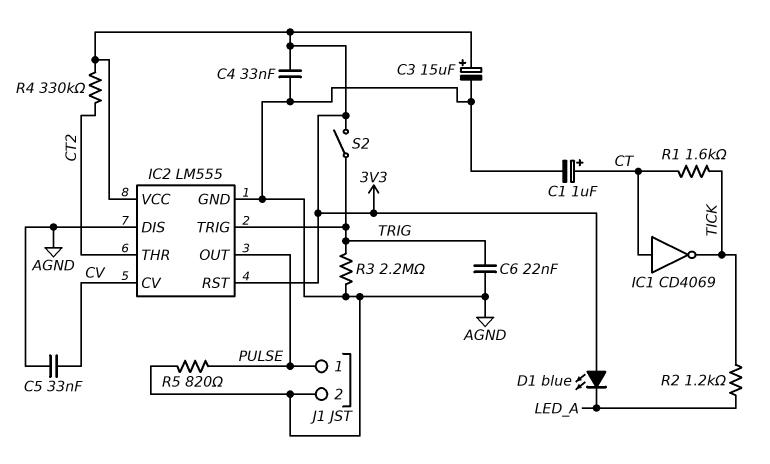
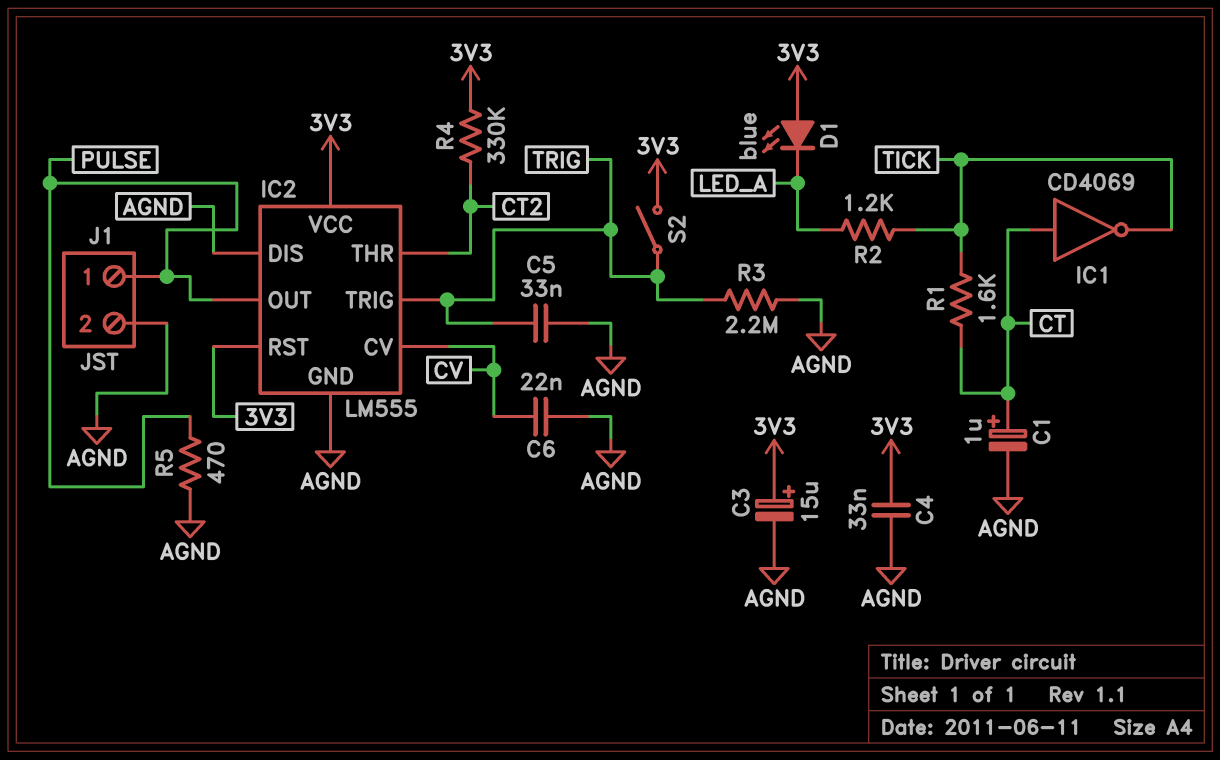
C5: 33nF (AGND, CV) -> 33nF (AGND, TRIG)
C6: 22nF (AGND, TRIG) -> 22nF (AGND, CV)
R5: 820 (AGND, PULSE) -> 470 (AGND, PULSE)

